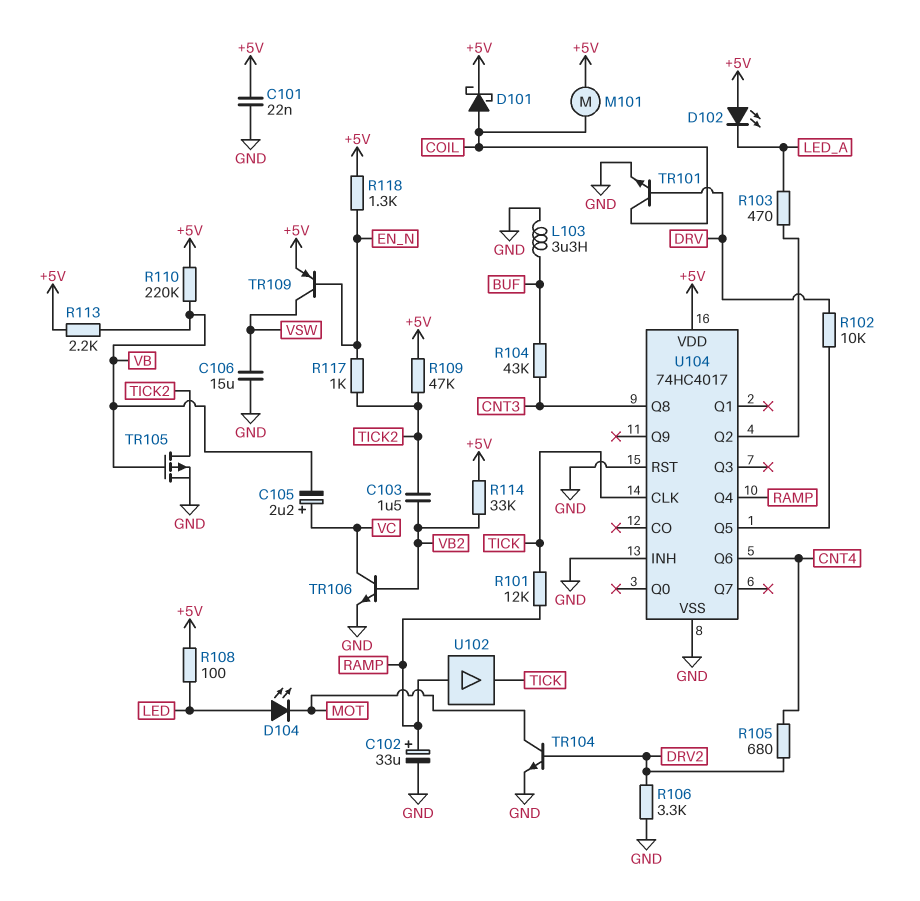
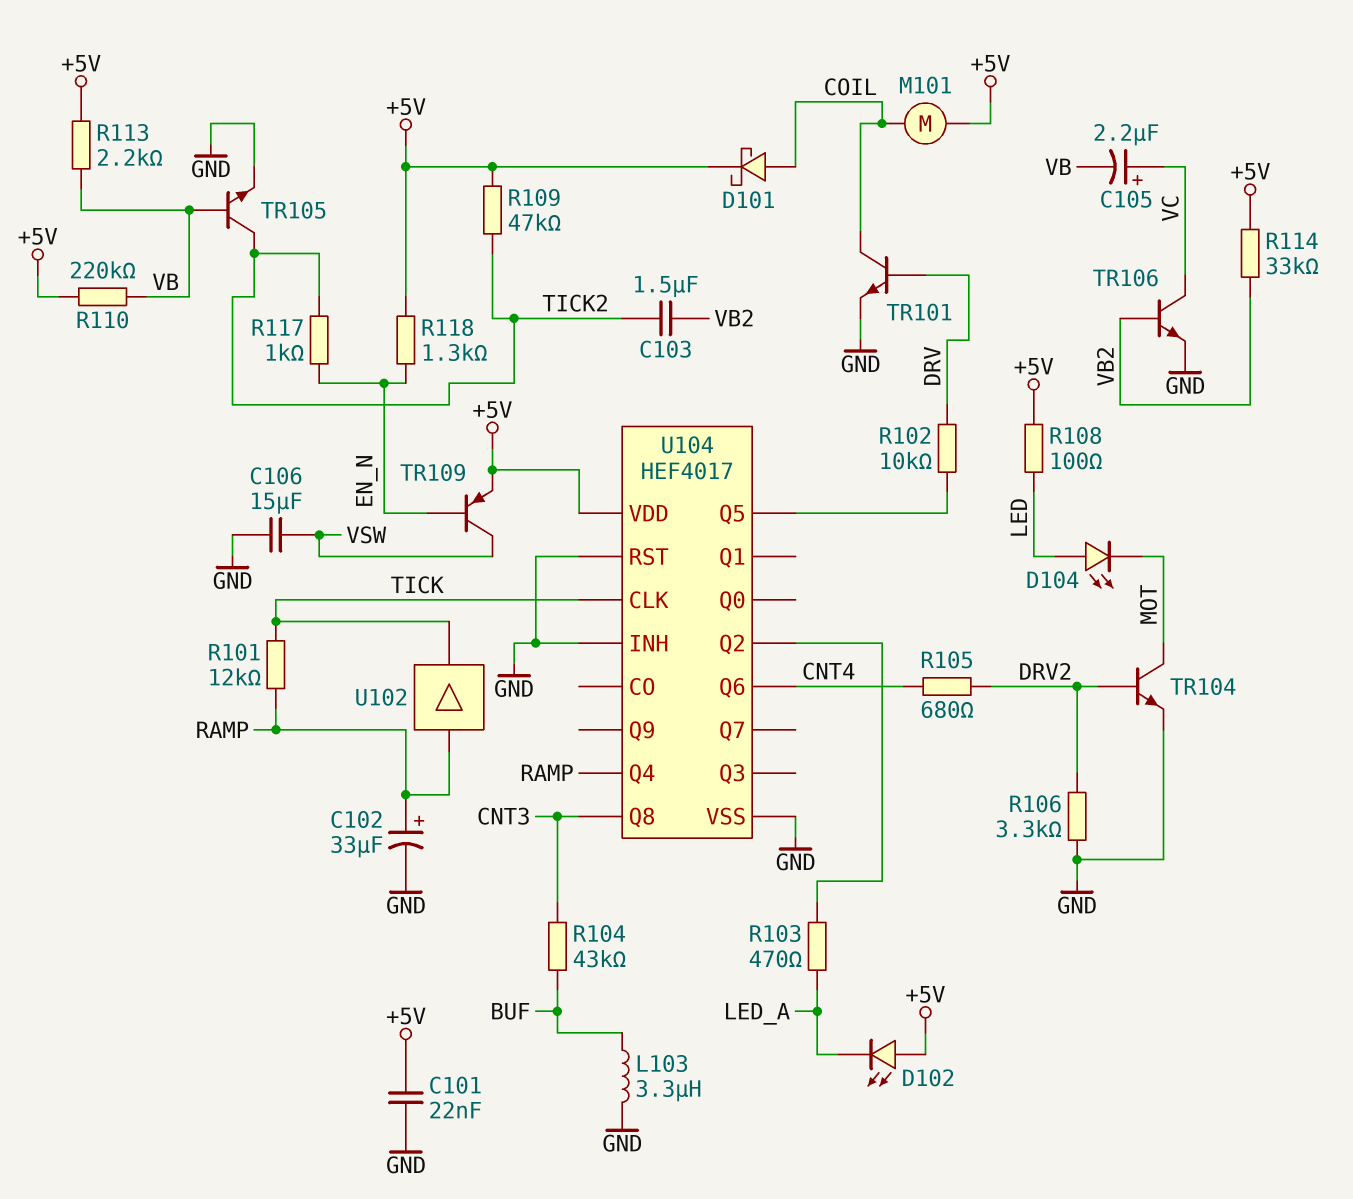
TR105: PMOS (G VB, D TICK2, S GND) -> NPN (B VB, C TICK2, E GND)
U104: 74HC4017 -> HEF4017

